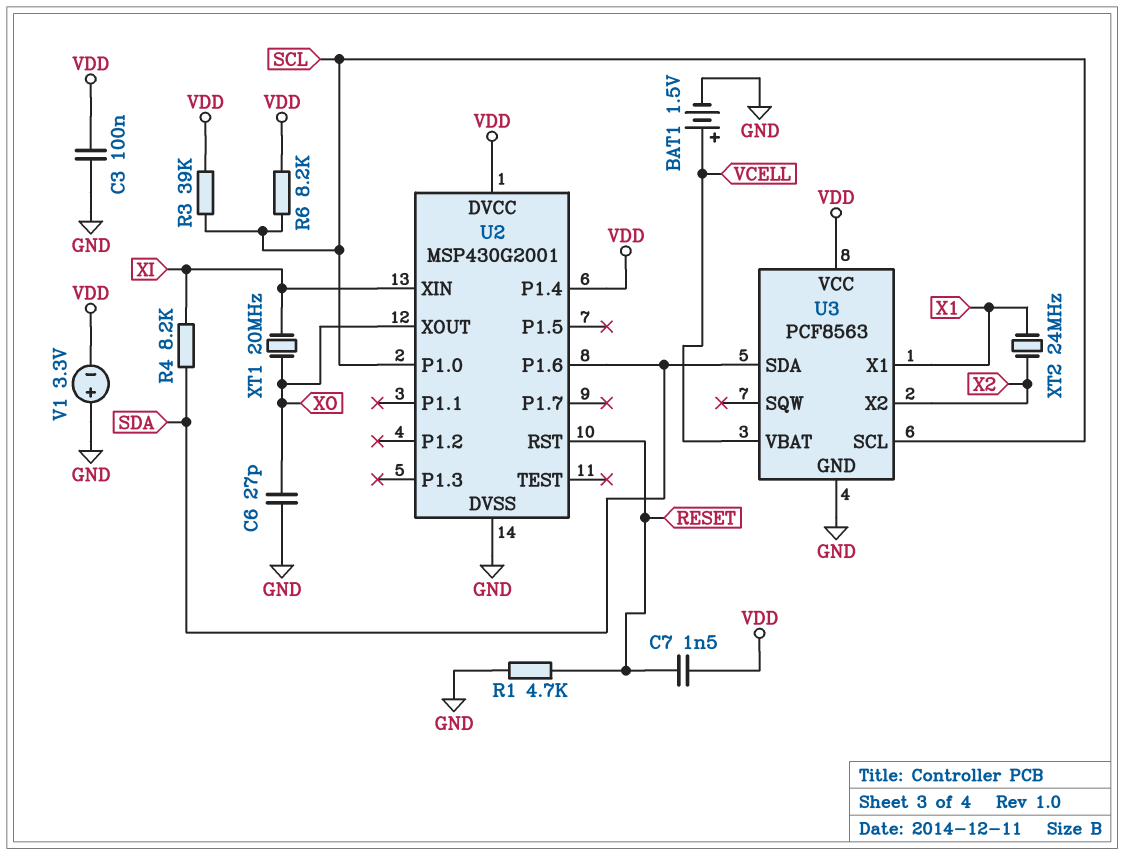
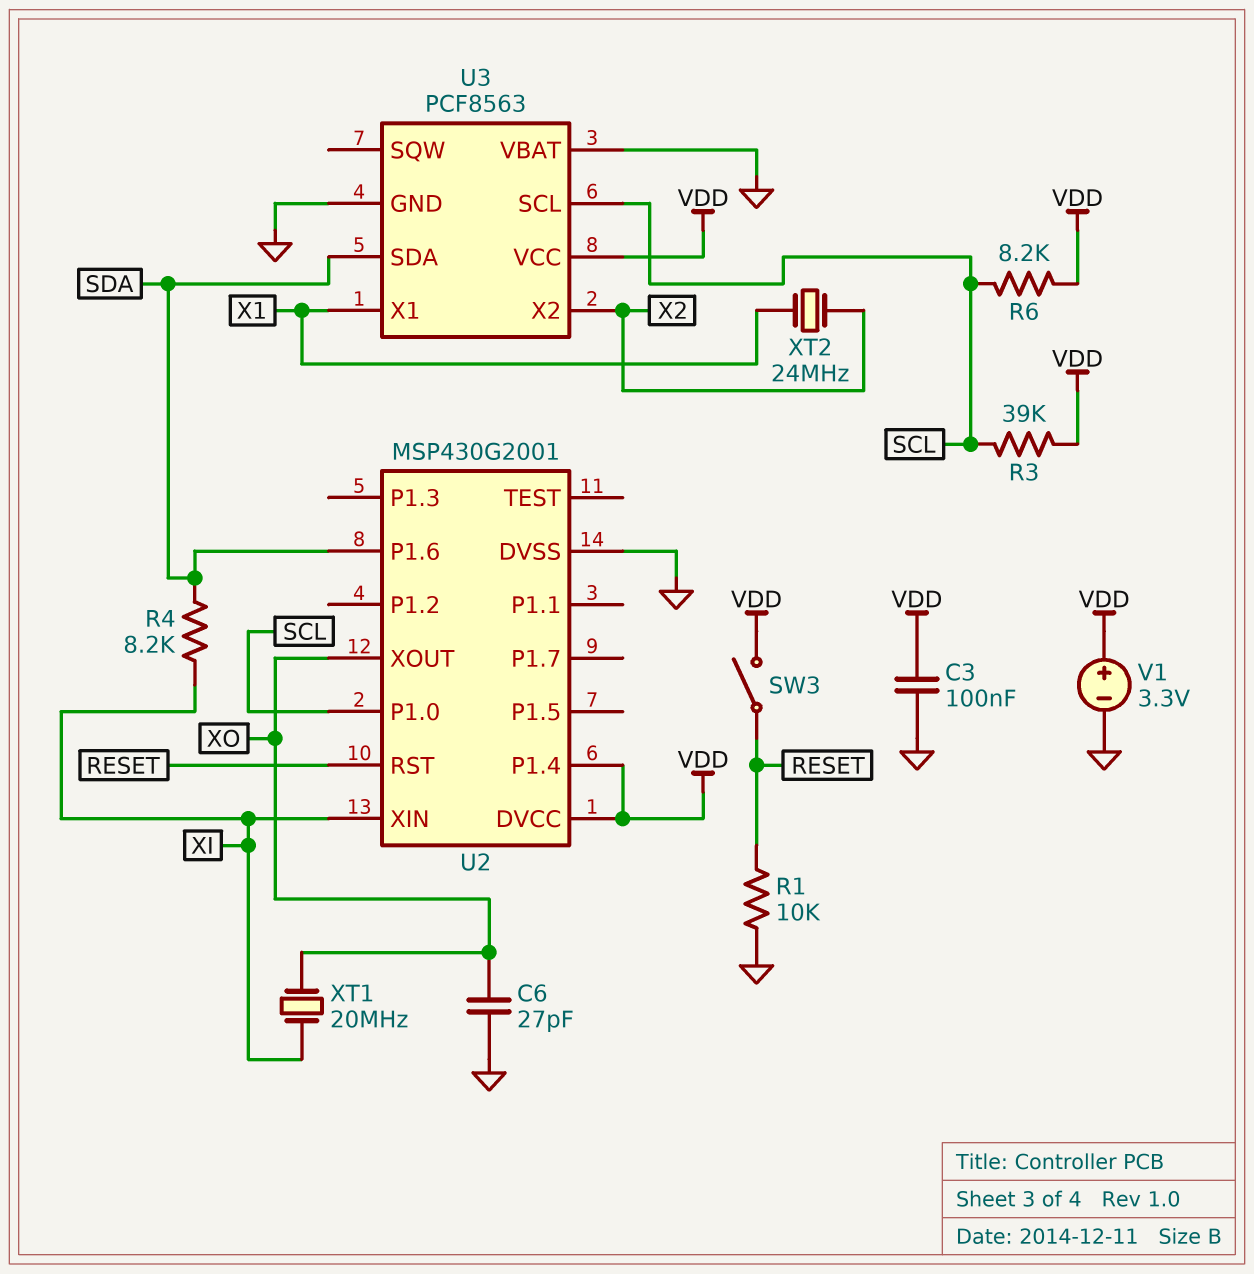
BAT1: 1.5V (plus VCELL, minus GND) -> none
C7: 1.5nF (RESET, VDD) -> none
R1: 4.7k (GND, RESET) -> 10k (GND, RESET)
SW3: none -> switch (RESET, VDD)
U3 pin VBAT: VCELL -> GND
V1: 3.3V (plus GND, minus VDD) -> 3.3V (plus VDD, minus GND)

